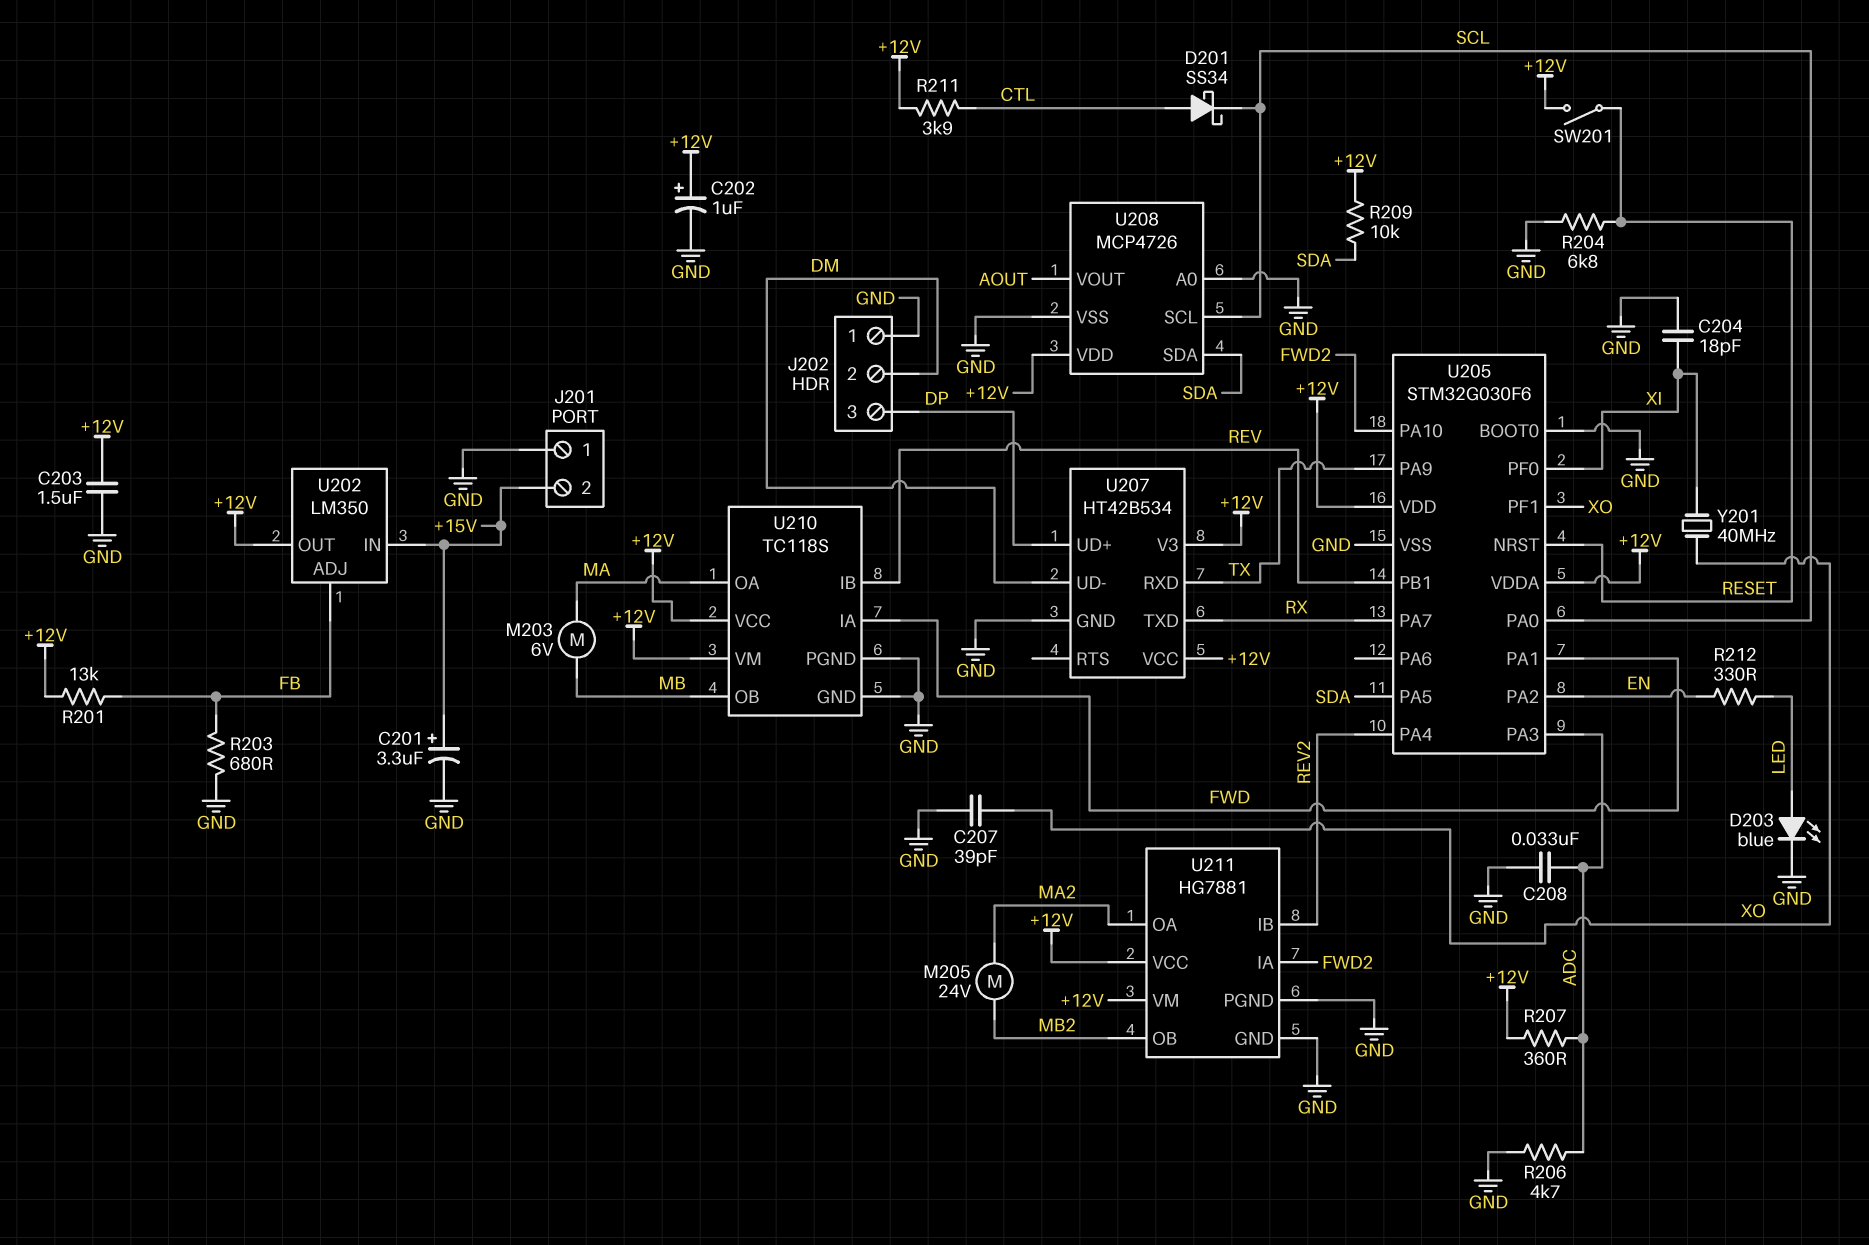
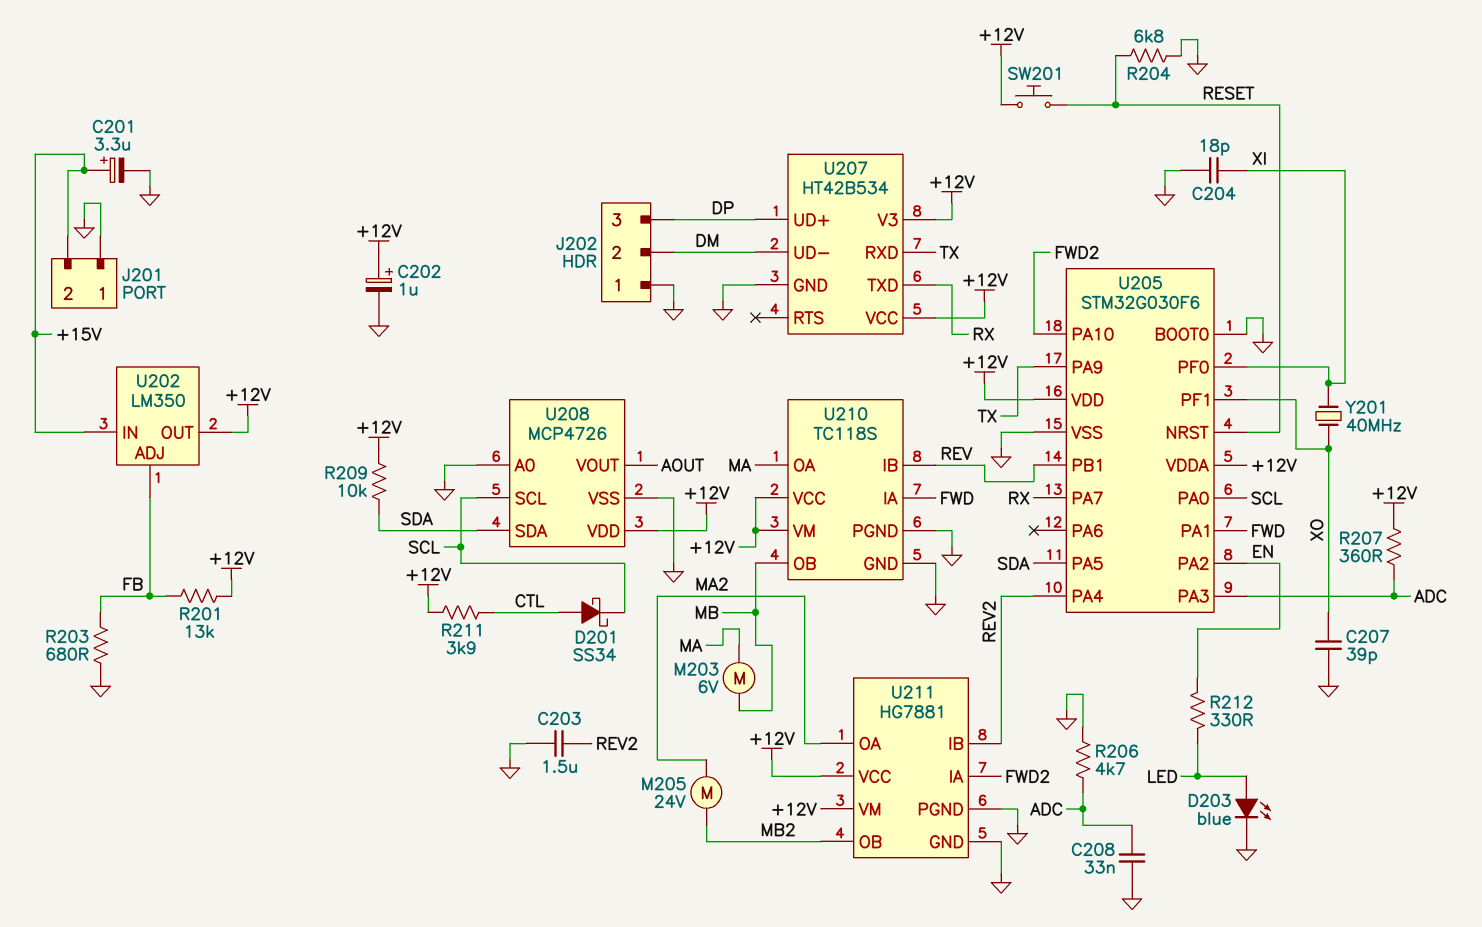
C203: 1.5uF (+12V, GND) -> 1.5uF (GND, REV2)
SW201: switch (+12V, RESET) -> button (+12V, RESET)

